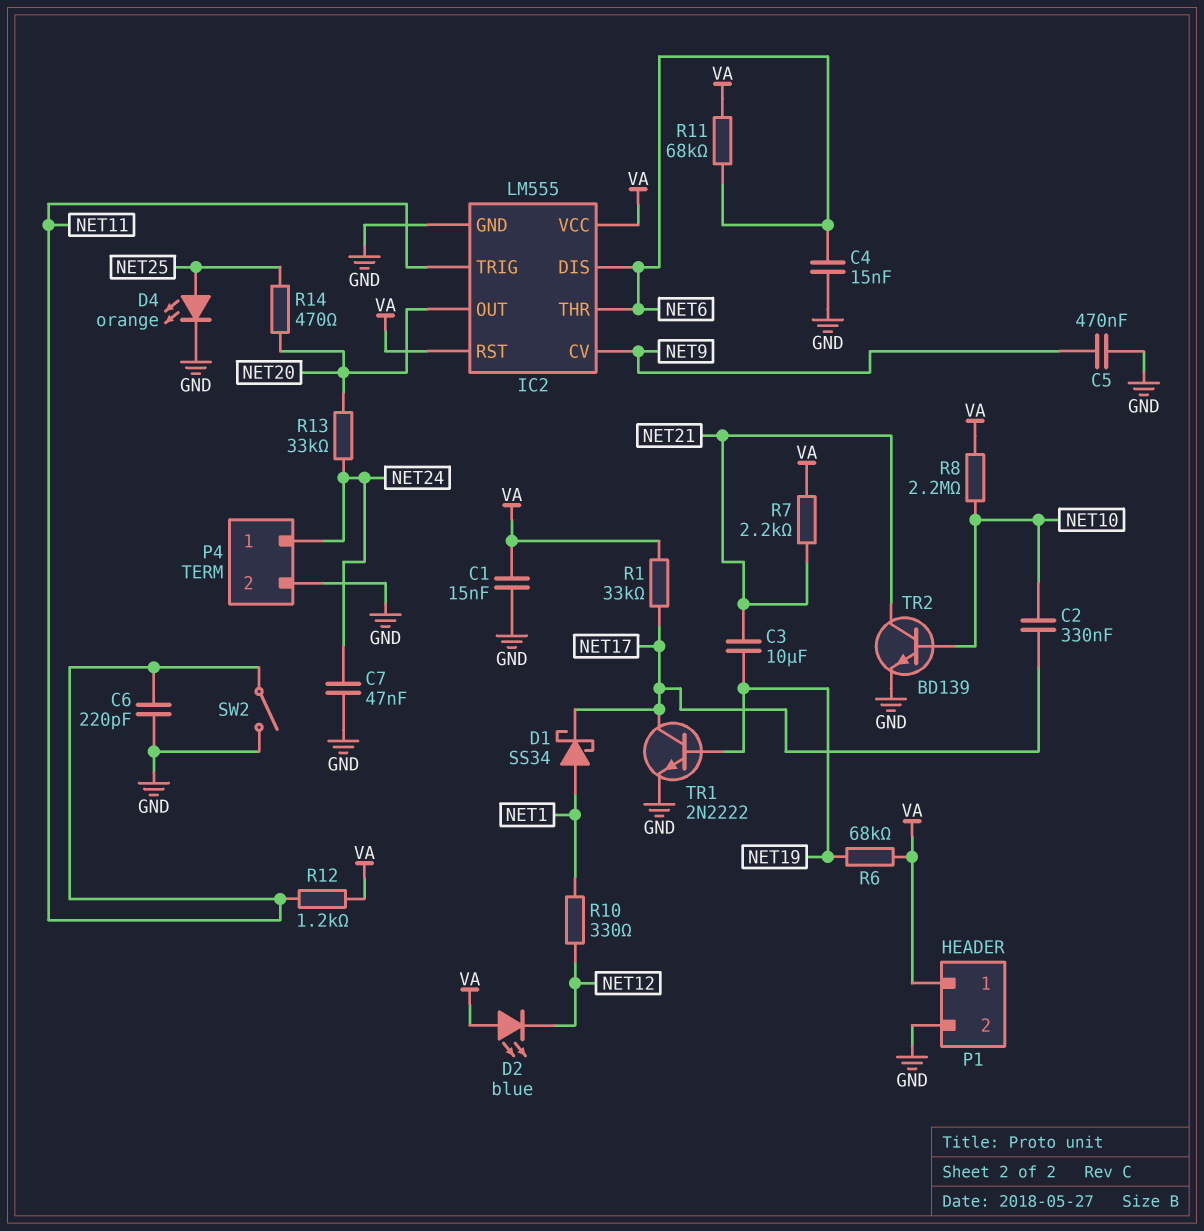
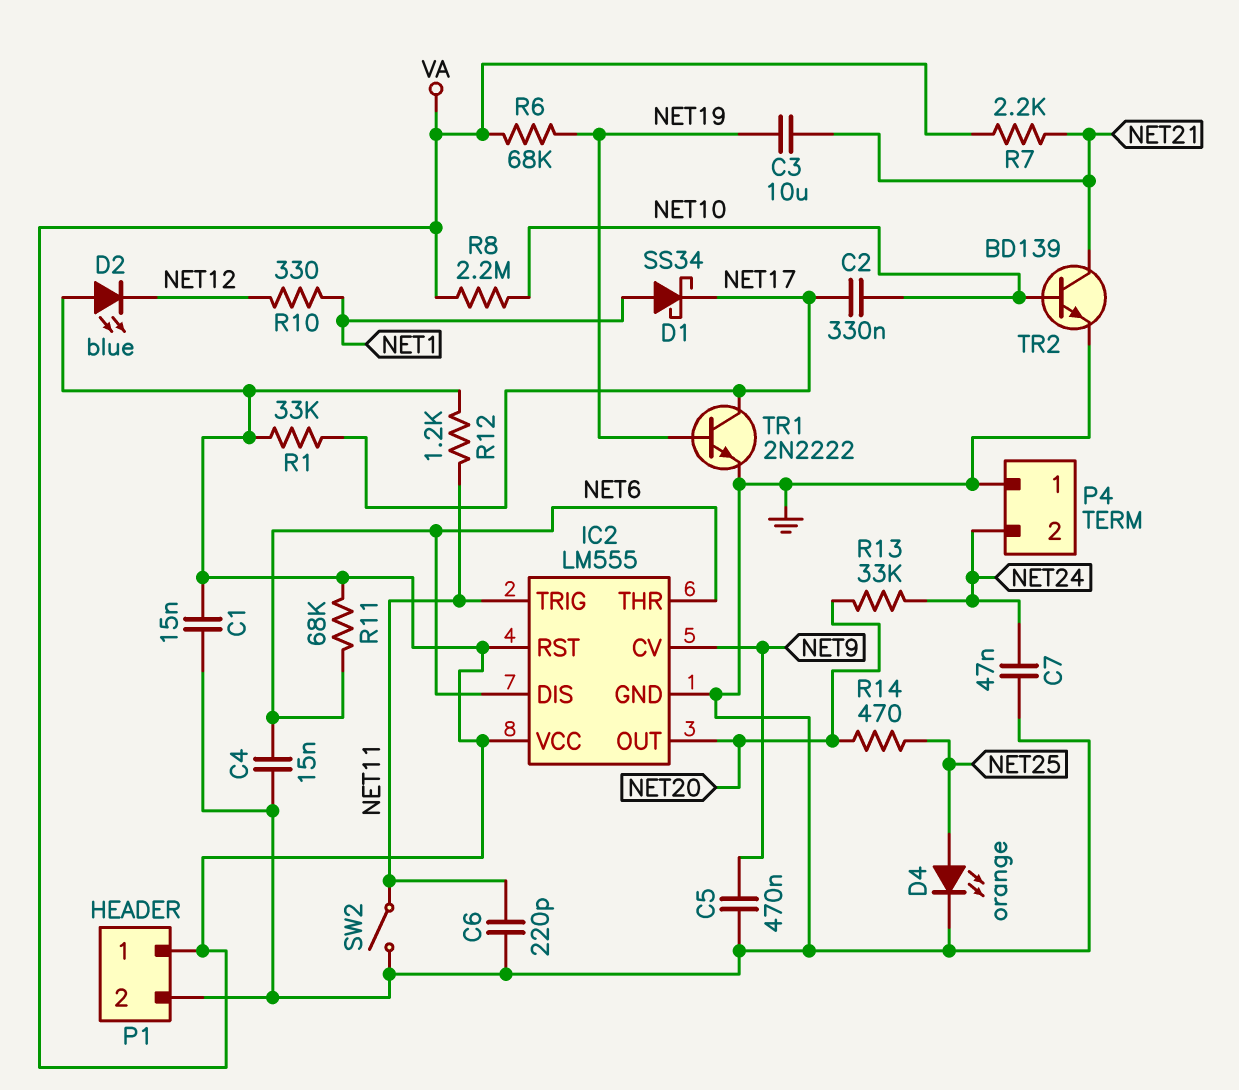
P4 pin 1: NET24 -> GND
P4 pin 2: GND -> NET24

